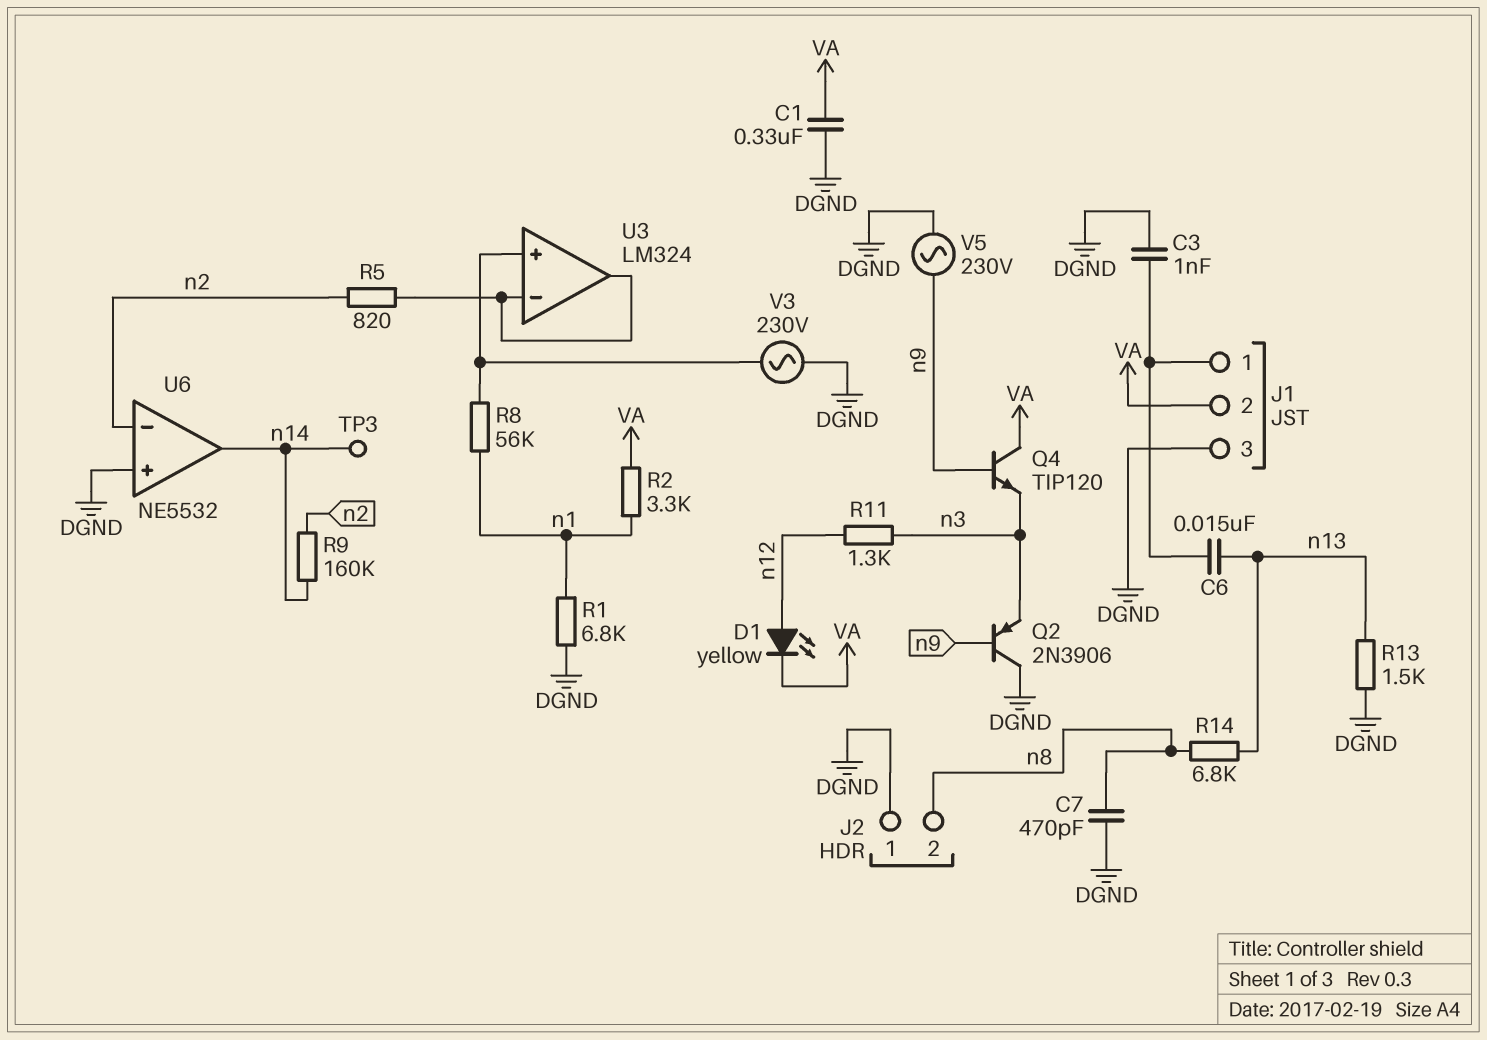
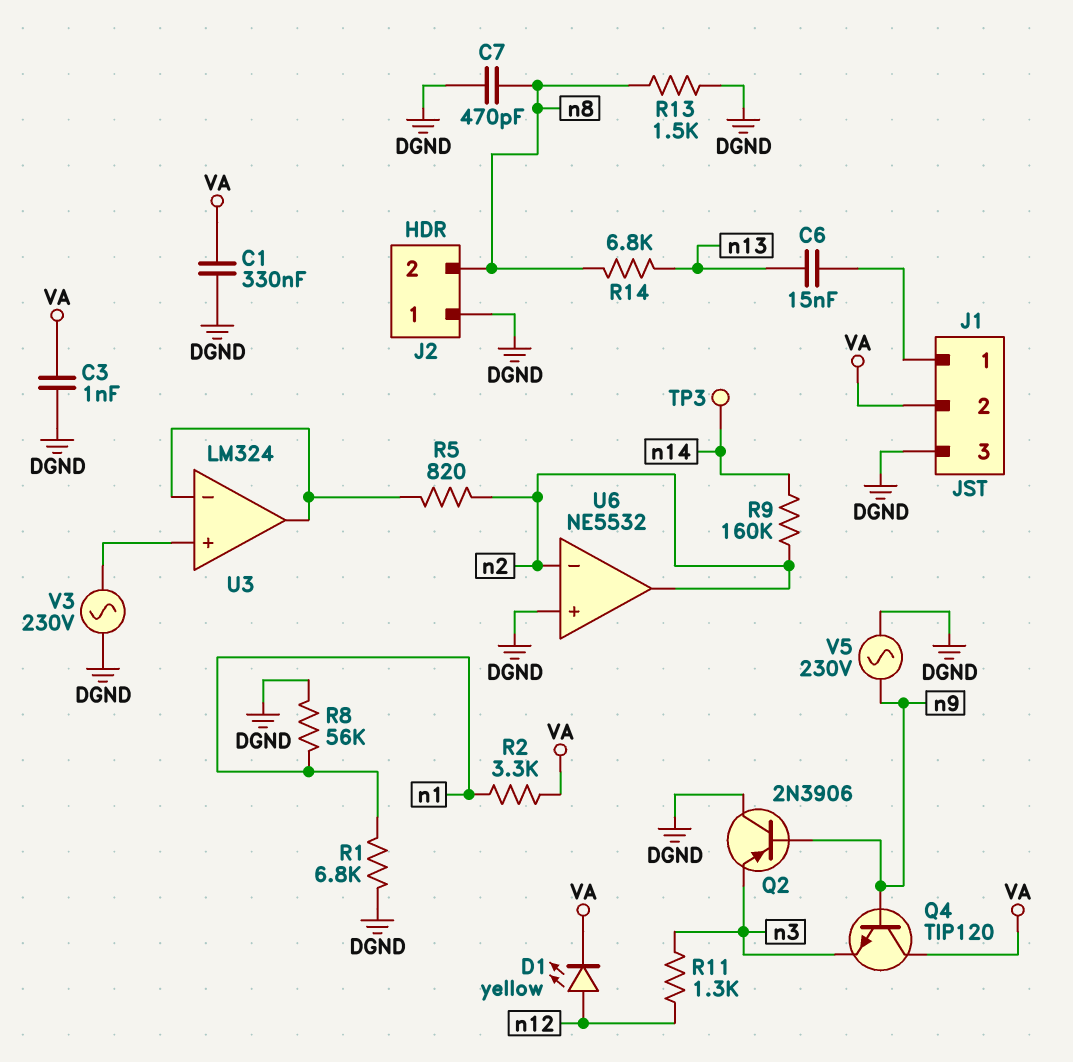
C3: 1nF (DGND, J1/1) -> 1nF (DGND, VA)
R8: 56k (U3/in+, n1) -> 56k (DGND, n1)
R13: 1.5k (DGND, n13) -> 1.5k (DGND, n8)
U6 pin out: n14 -> n2

